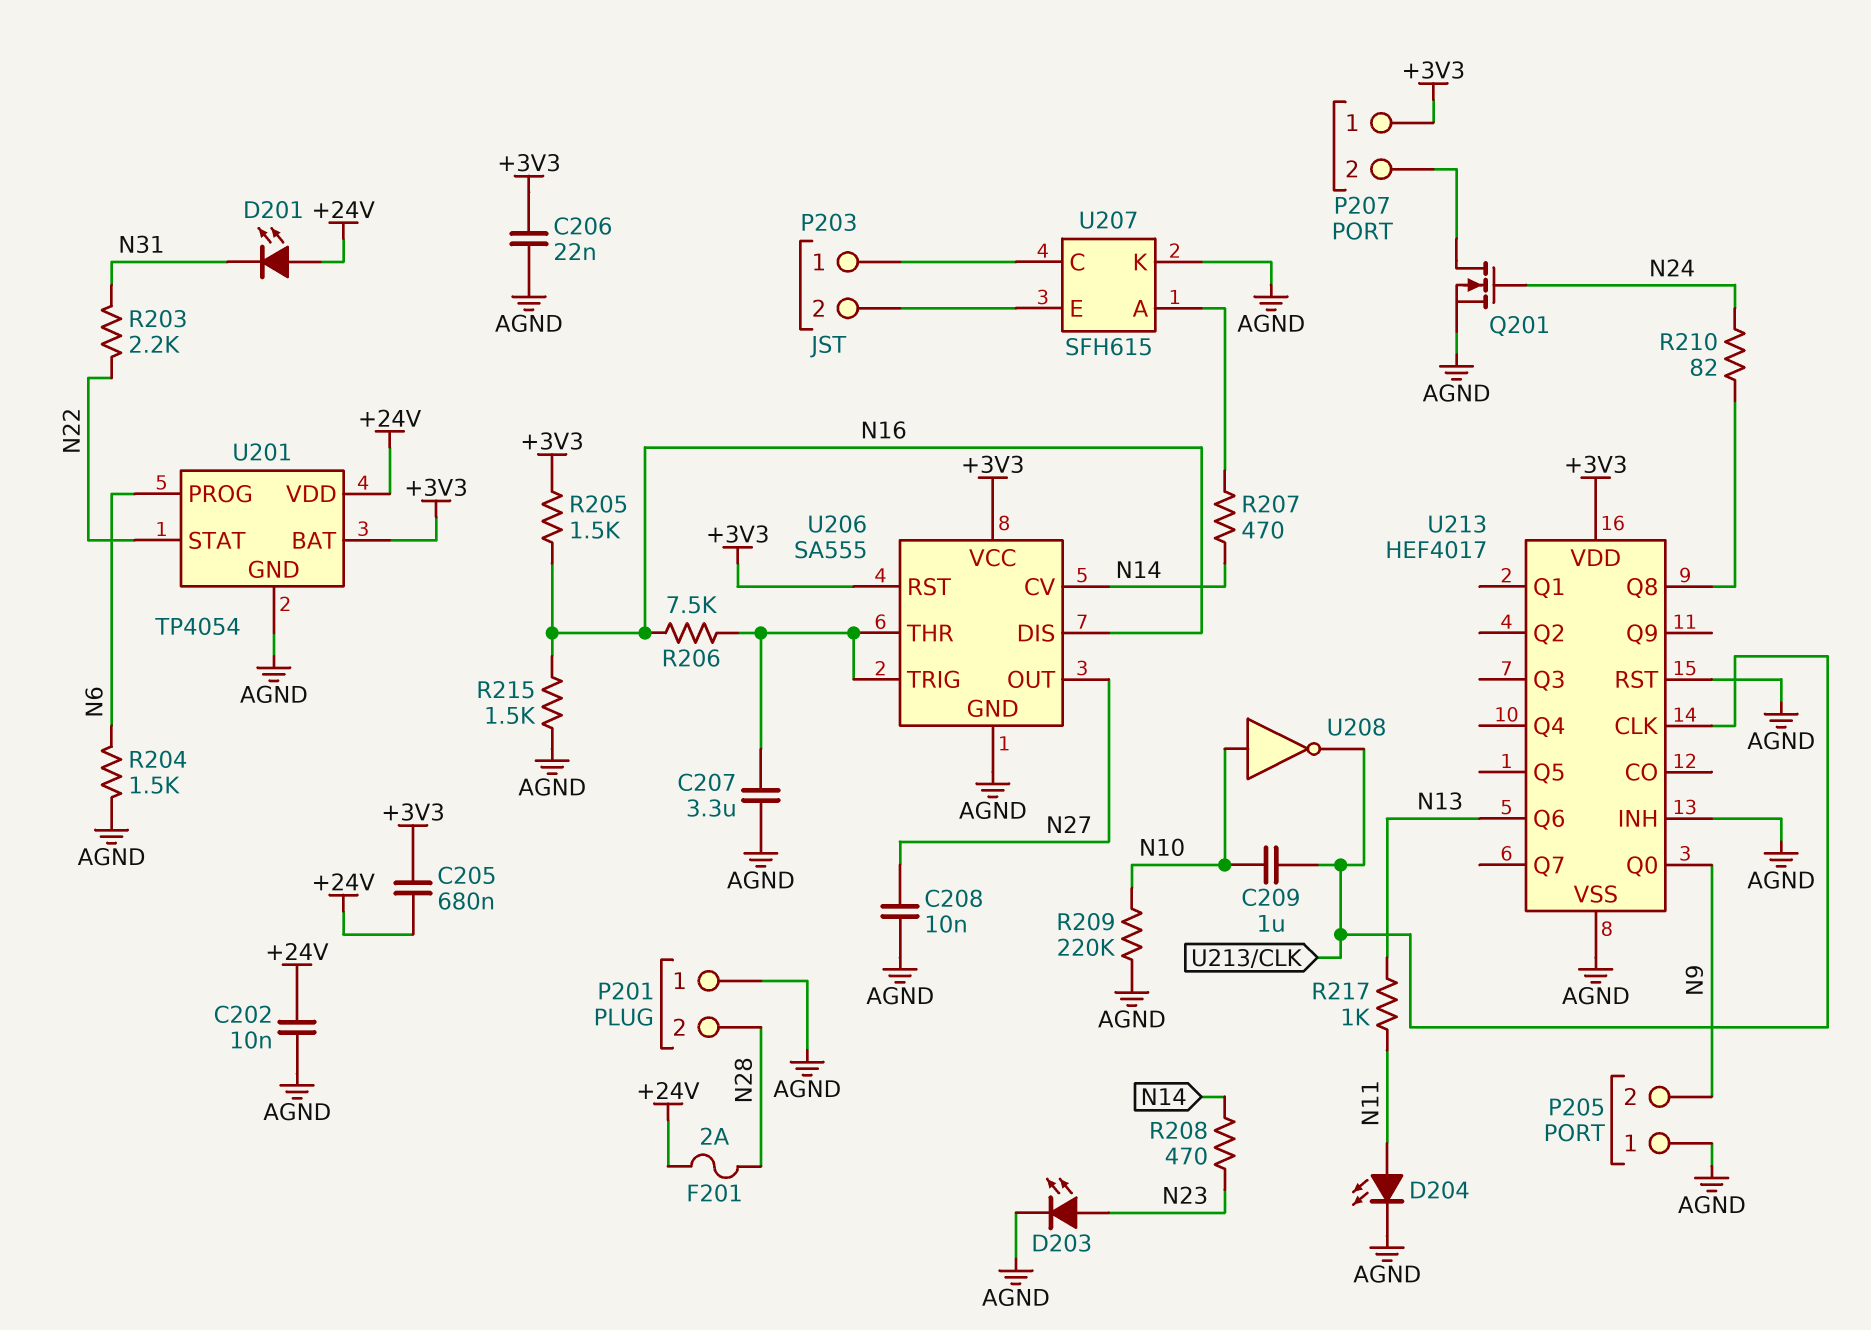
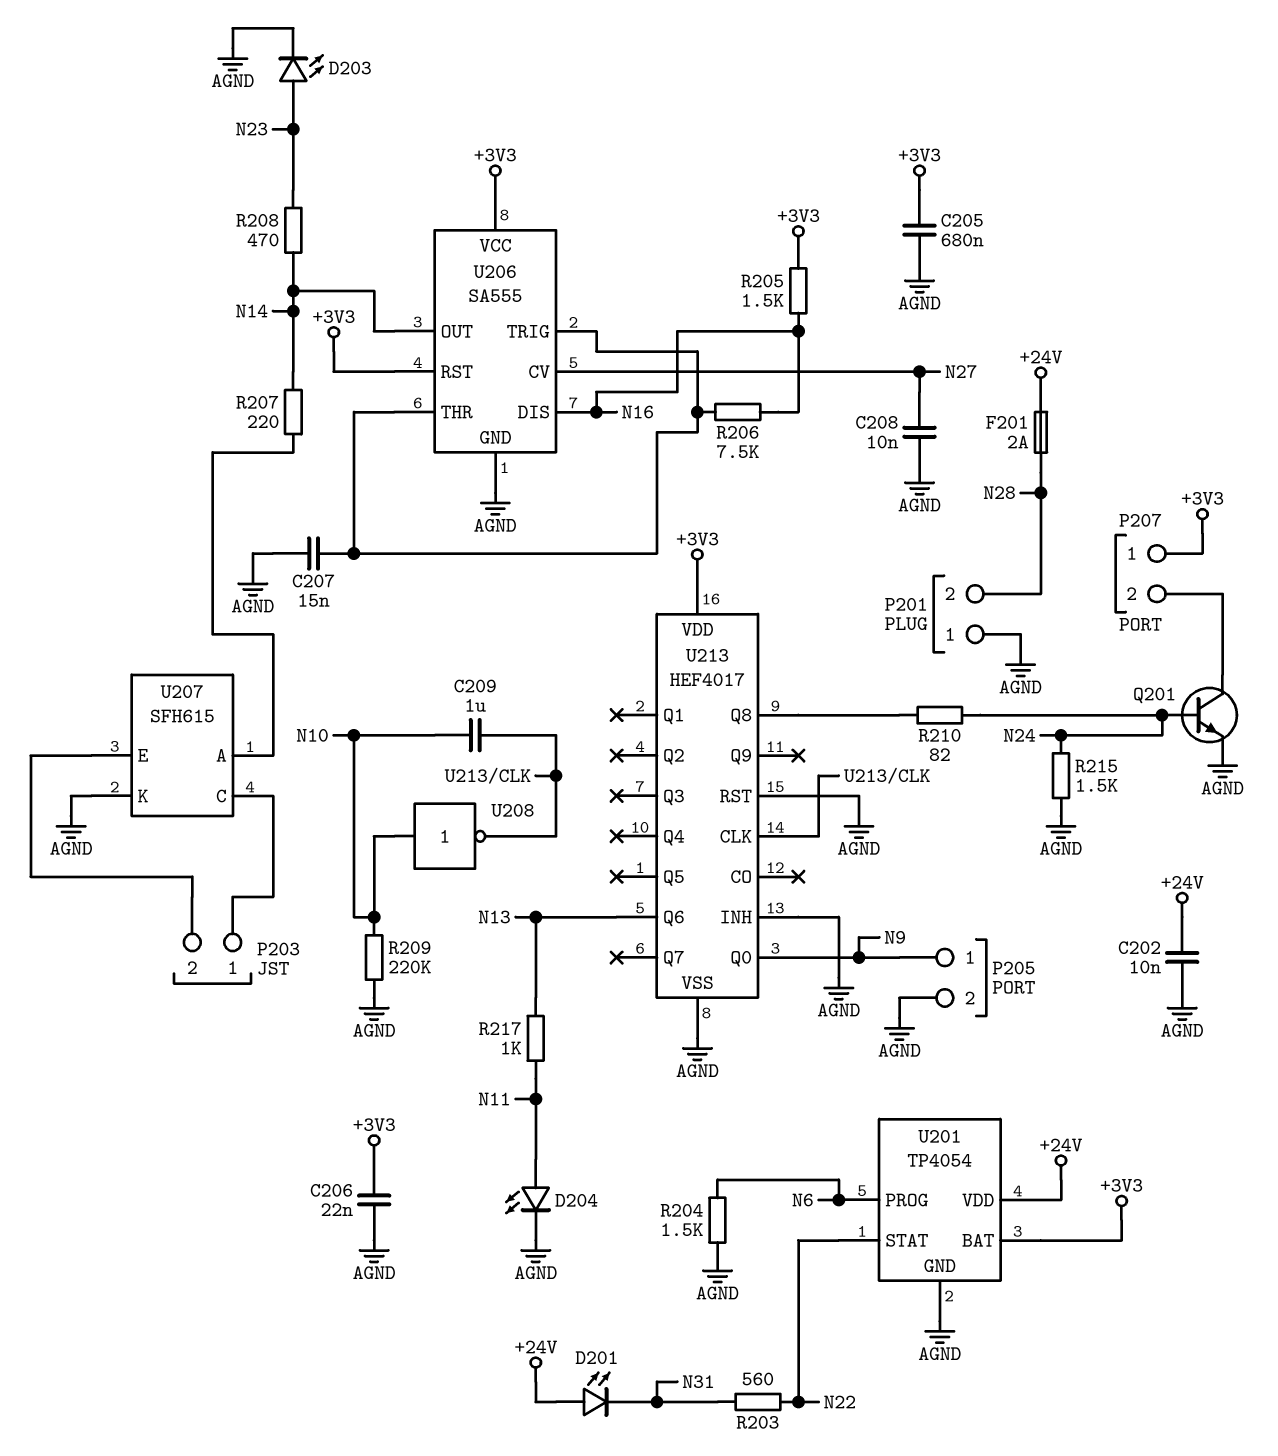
C205: 680nF (+3V3, +24V) -> 680nF (+3V3, AGND)
C207: 3.3uF (AGND, U206/THR) -> 15nF (AGND, U206/THR)
P205 pin 1: AGND -> N9
P205 pin 2: N9 -> AGND
Q201: NMOS (G N24, D P207/2, S AGND) -> NPN (B N24, C P207/2, E AGND)
R203: 2.2k (N22, N31) -> 560 (N22, N31)
R207: 470 (N14, U207/A) -> 220 (N14, U207/A)
R215: 1.5k (AGND, N16) -> 1.5k (AGND, N24)
U206 pin CV: N14 -> N27
U206 pin OUT: N27 -> N14

